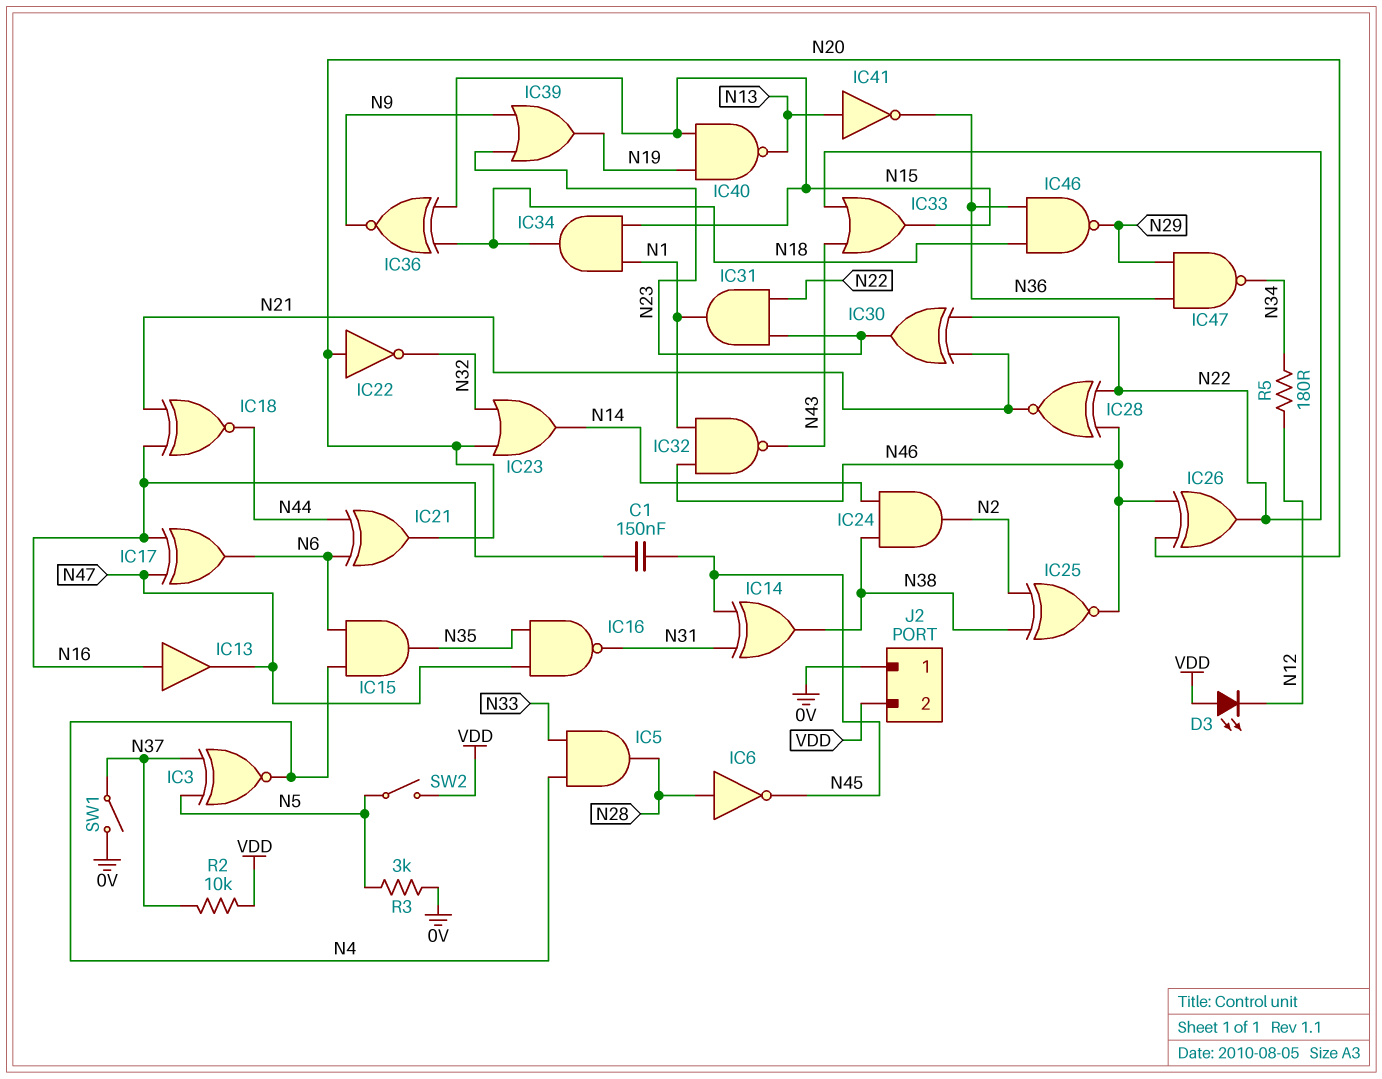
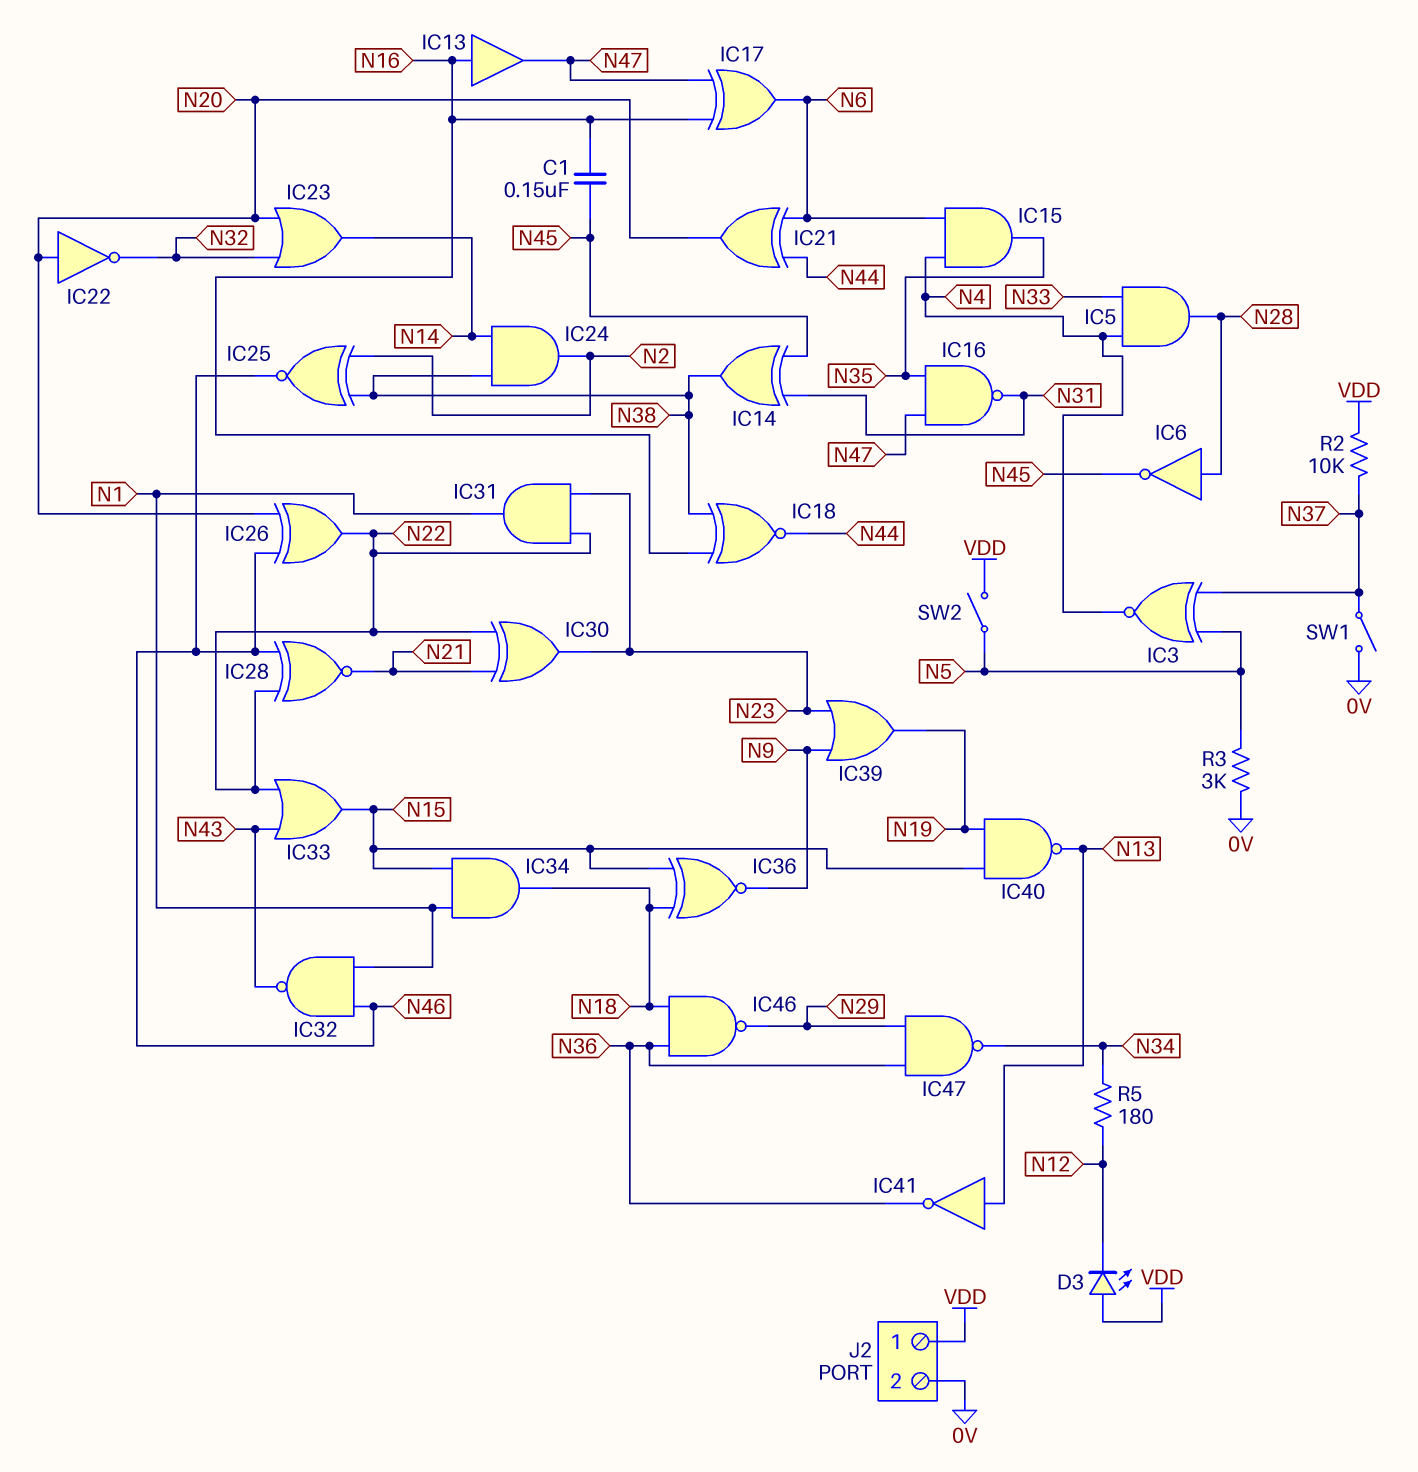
IC18: XNOR (in N16, in N21, out N44) -> XNOR (in N16, in N38, out N44)
J2 pin 1: 0V -> VDD
J2 pin 2: VDD -> 0V

